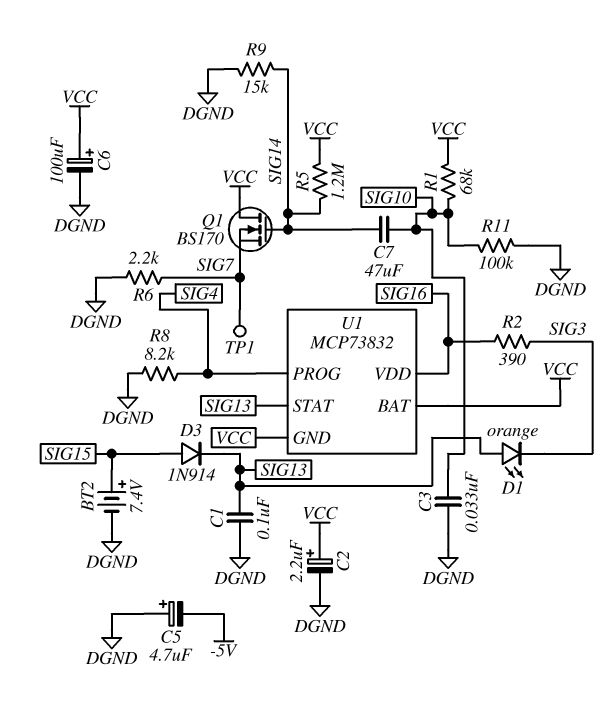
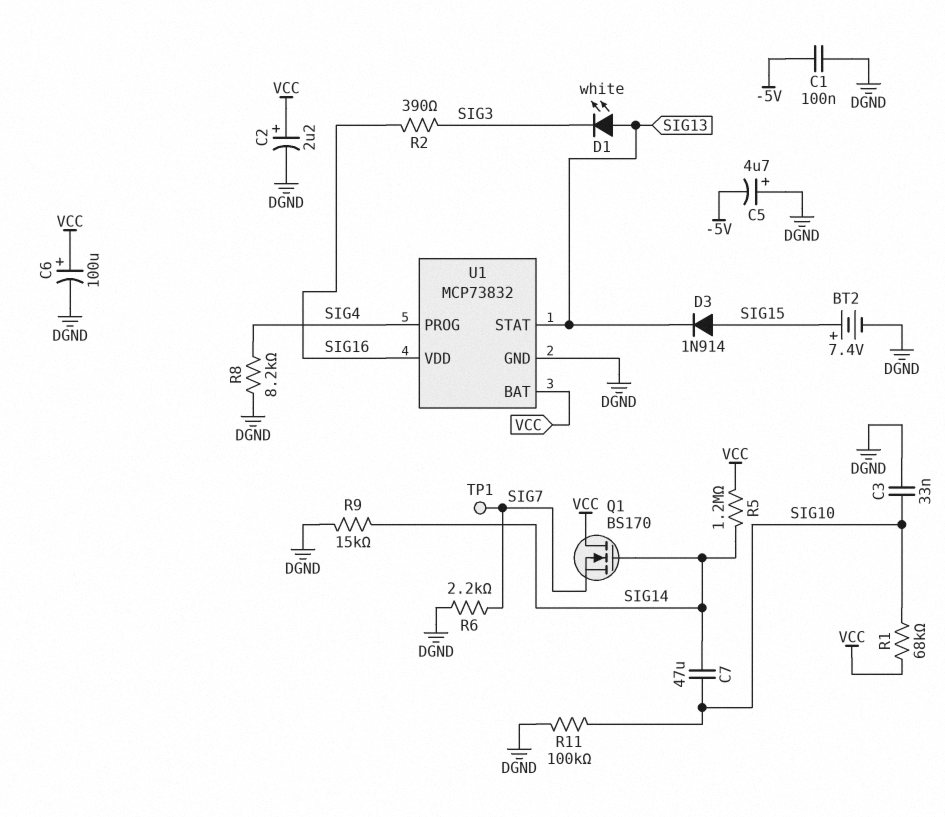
C1: 100nF (DGND, SIG13) -> 100nF (-5V, DGND)
D1: LED orange (A SIG13, K SIG3) -> LED white (A SIG13, K SIG3)
U1 pin GND: VCC -> DGND

